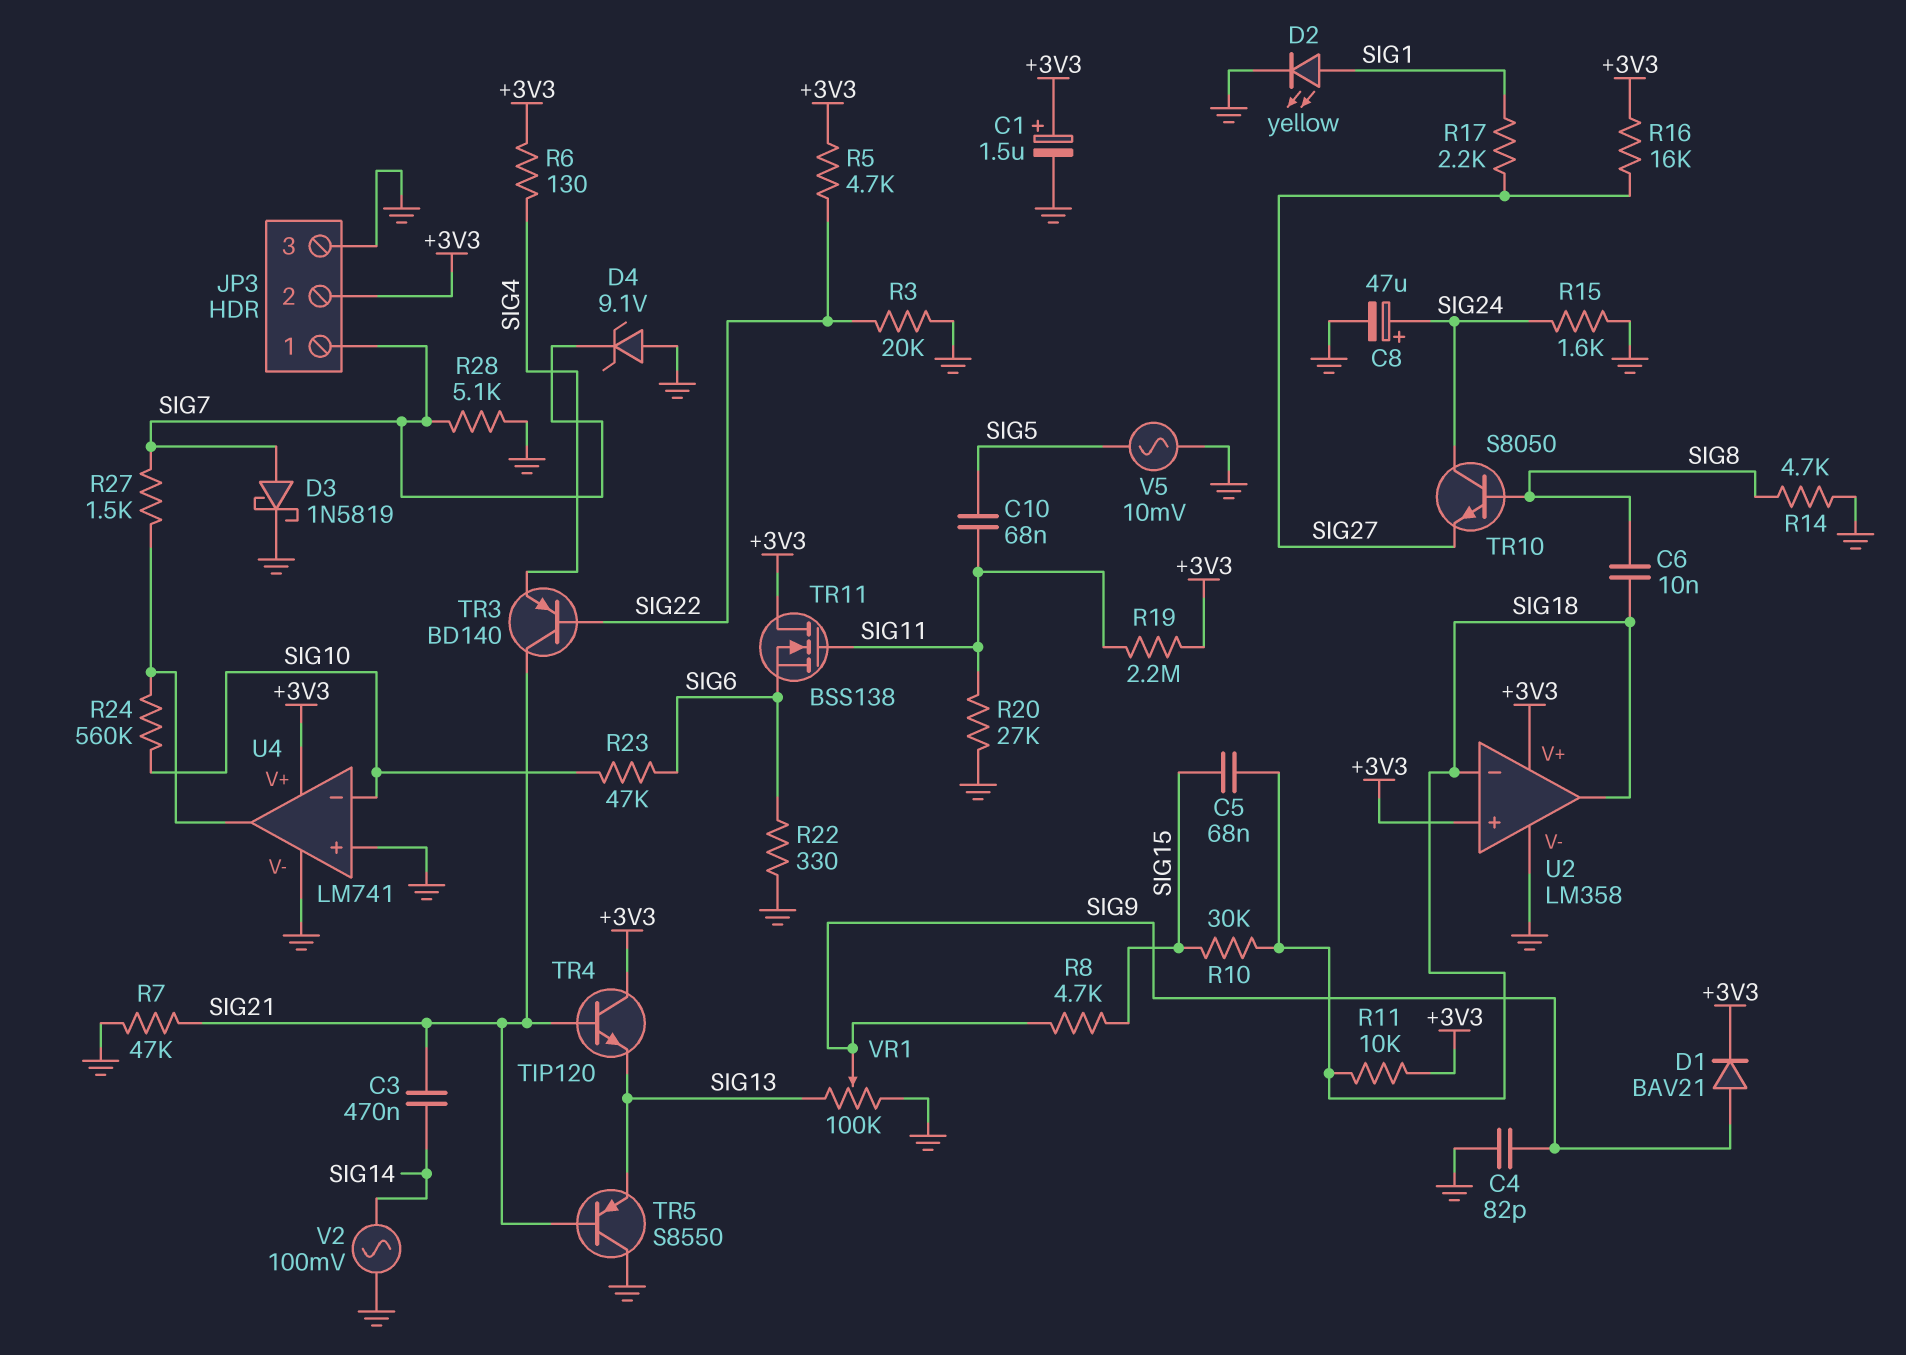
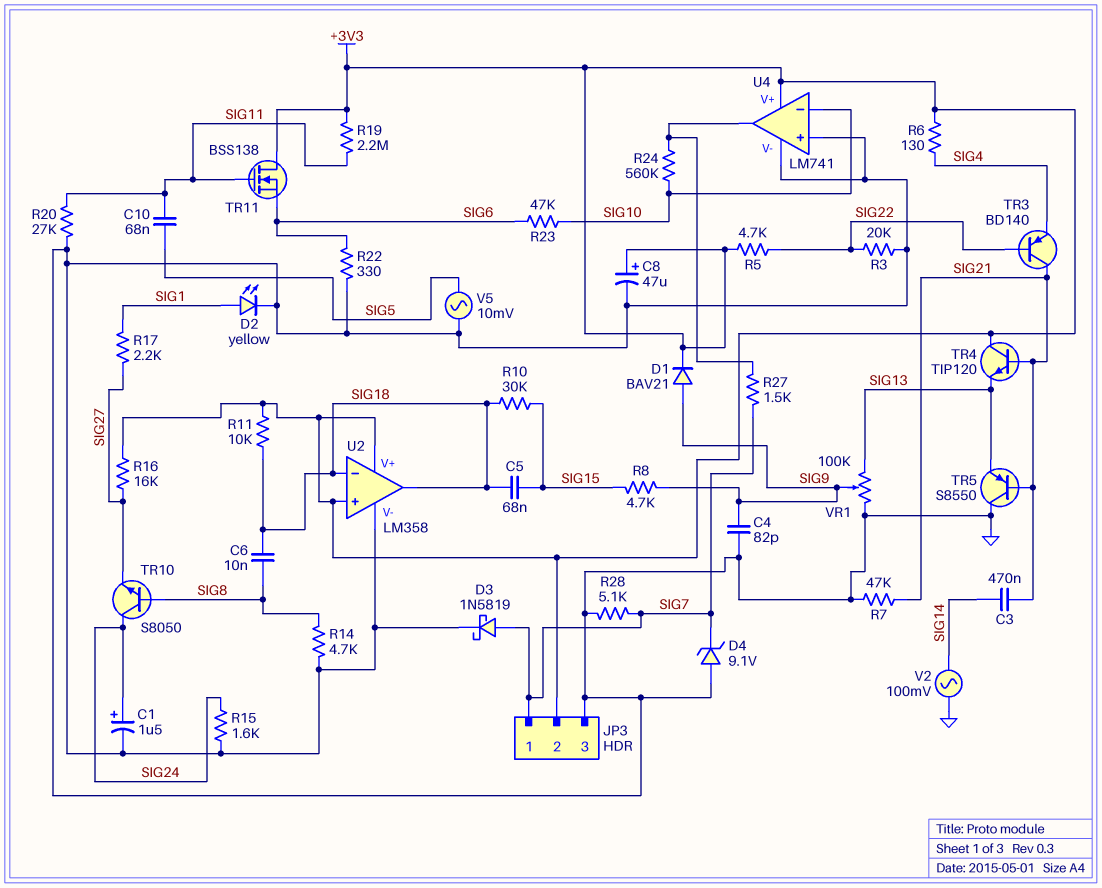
C1: 1.5uF (plus +3V3, minus GND) -> 1.5uF (plus SIG24, minus GND)
C8: 47uF (plus SIG24, minus GND) -> 47uF (plus +3V3, minus GND)

